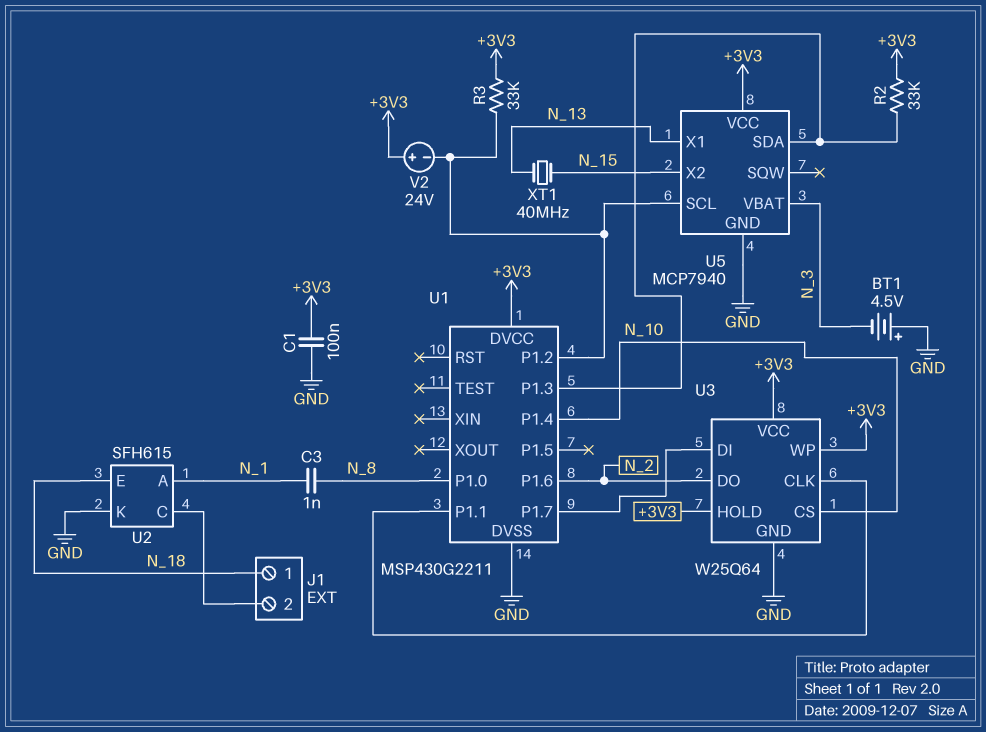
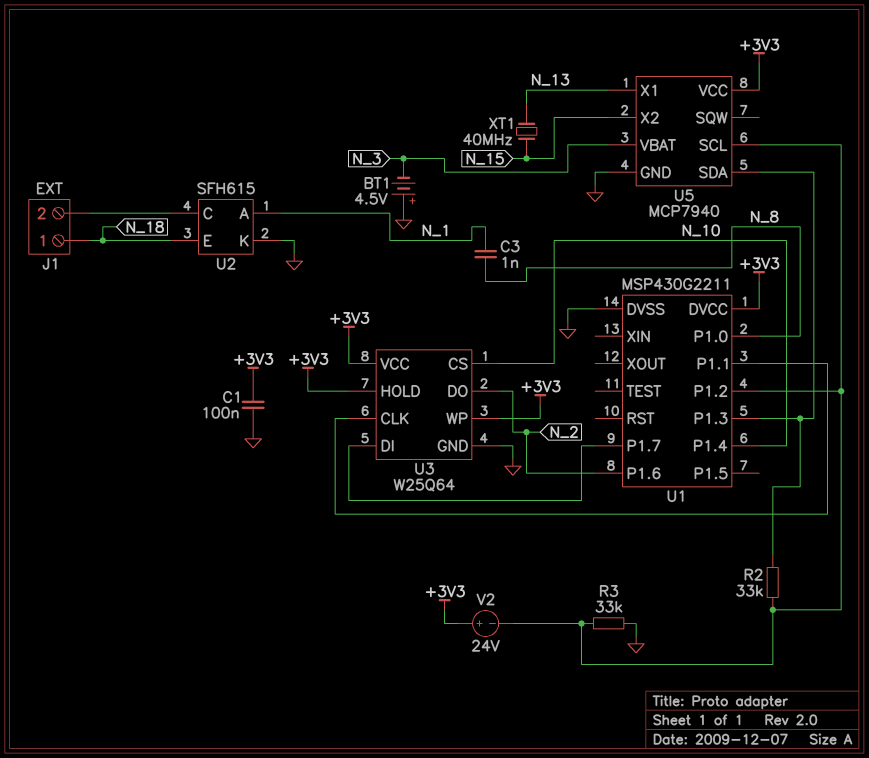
R2: 33k (+3V3, U1/P1.3) -> 33k (U1/P1.2, U1/P1.3)
R3: 33k (+3V3, U1/P1.2) -> 33k (GND, U1/P1.2)

